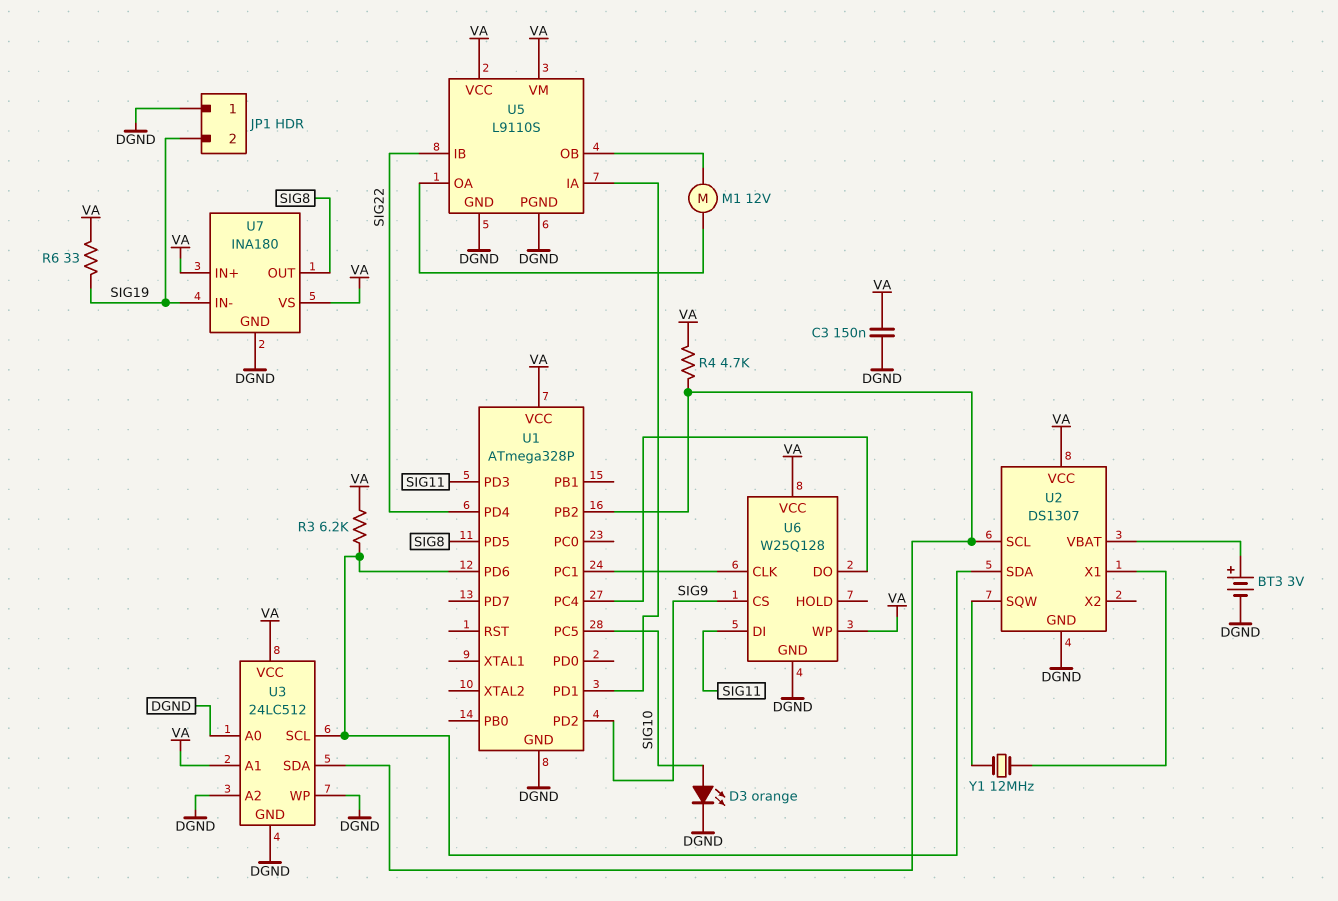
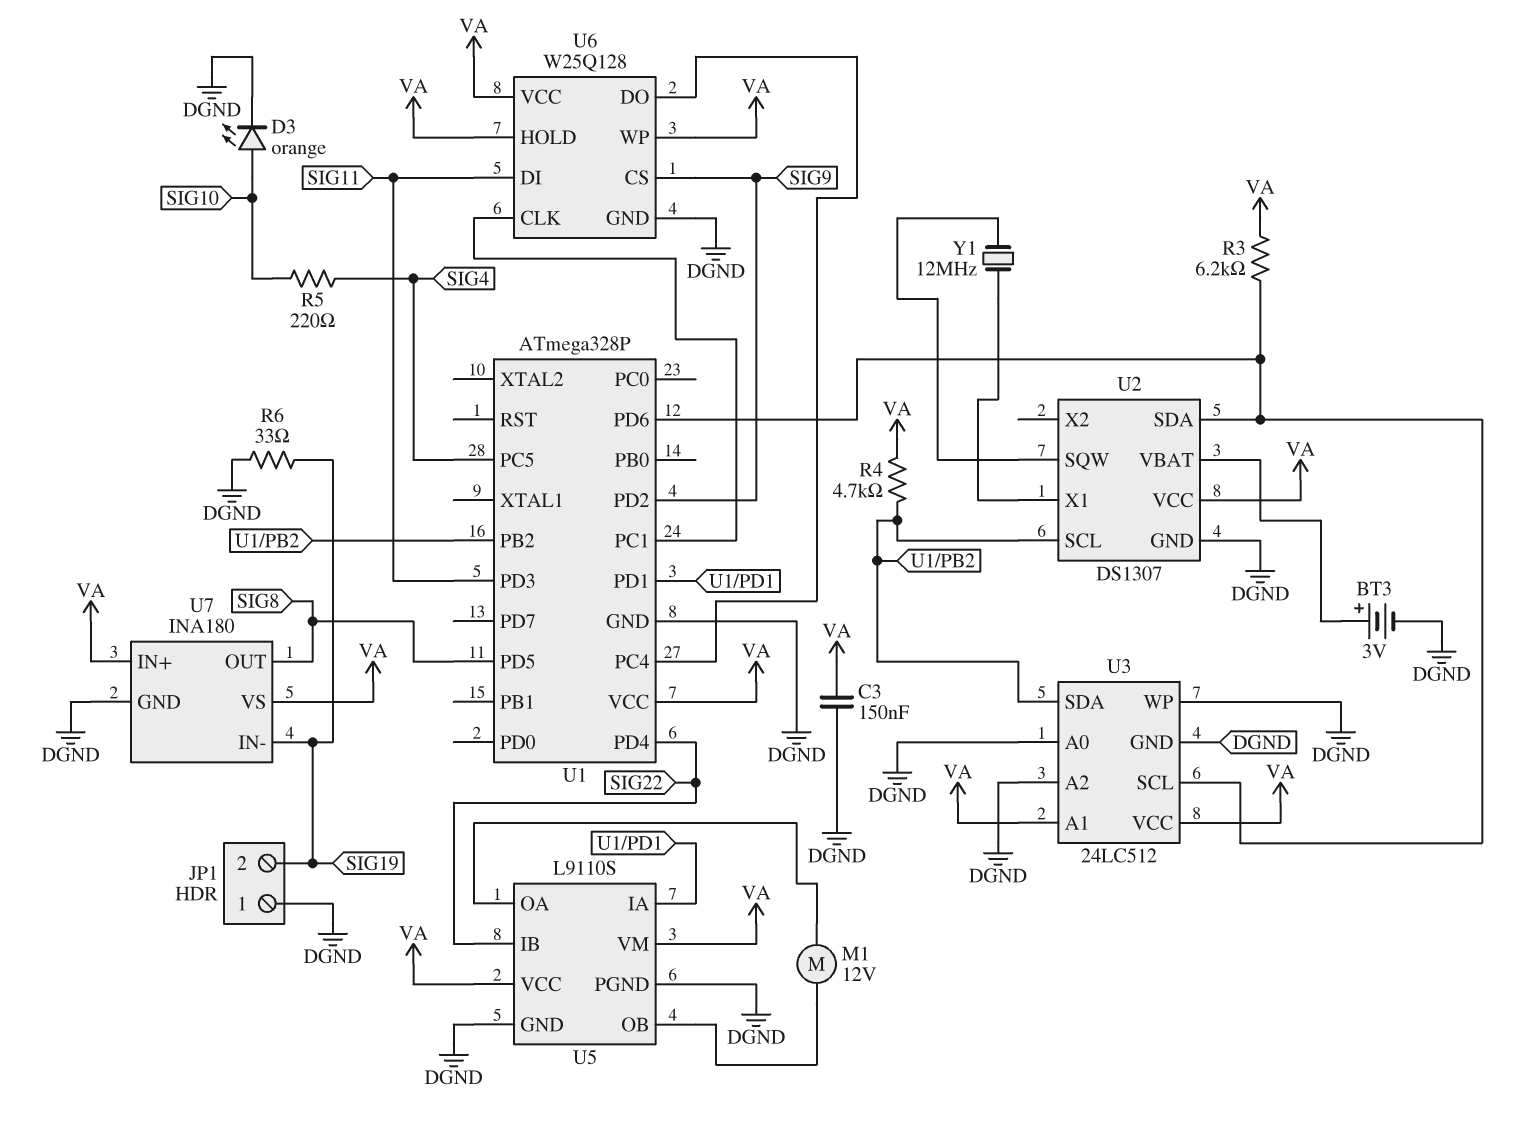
R5: none -> 220 (SIG4, SIG10)
R6: 33 (SIG19, VA) -> 33 (DGND, SIG19)
U1 pin PC5: SIG10 -> SIG4
U6 pin HOLD: none -> VA

